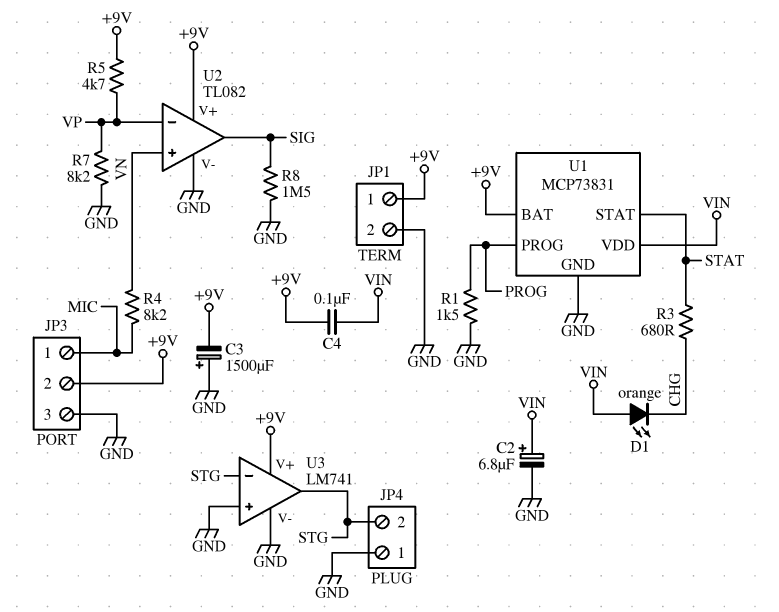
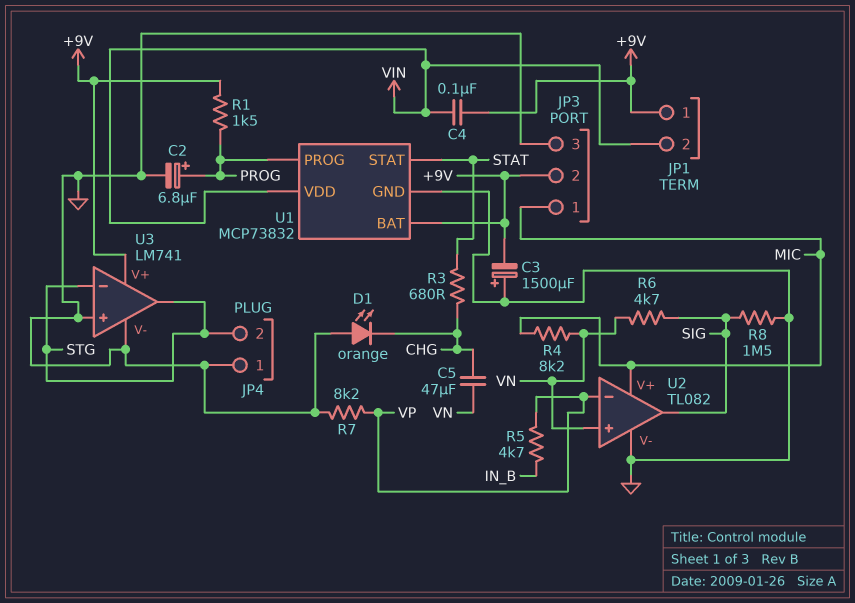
C2: 6.8uF (plus VIN, minus GND) -> 6.8uF (plus PROG, minus GND)
C5: none -> 47uF (CHG, VN)
D1: LED orange (A VIN, K CHG) -> LED orange (A GND, K CHG)
JP1 pin 2: GND -> VIN
R1: 1.5k (GND, PROG) -> 1.5k (+9V, PROG)
R5: 4.7k (+9V, VP) -> 4.7k (IN_B, VP)
R6: none -> 4.7k (SIG, VN)
U1: MCP73831 -> MCP73832
U2 pin V+: +9V -> MIC

